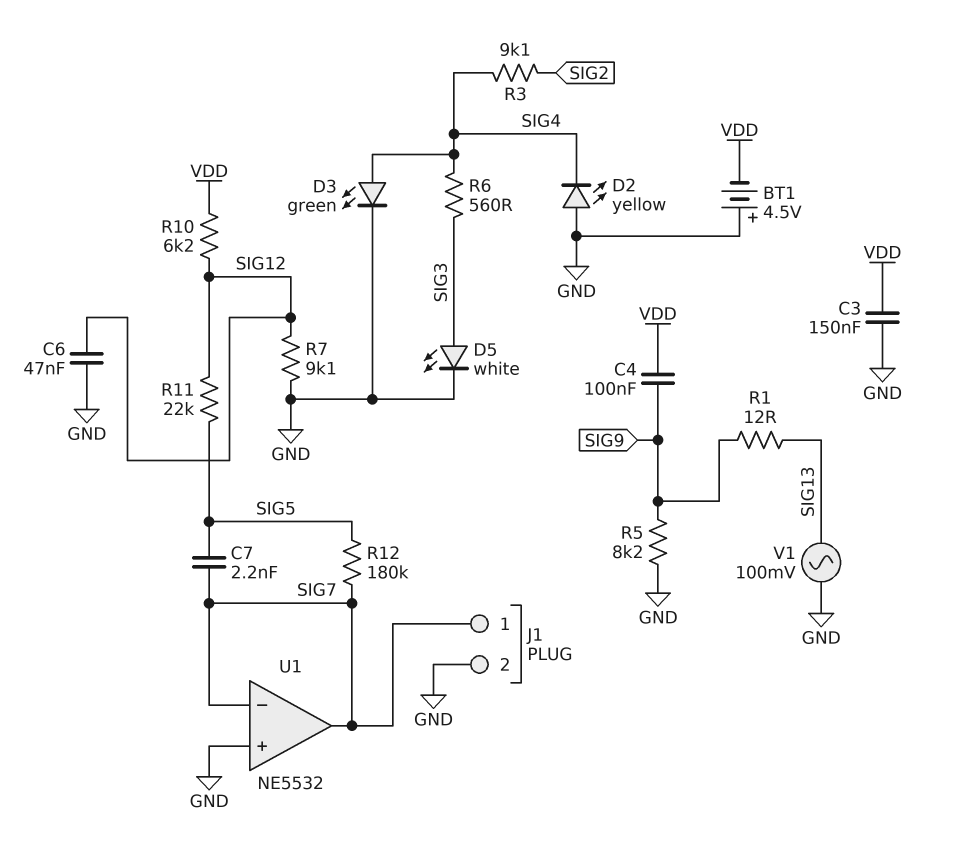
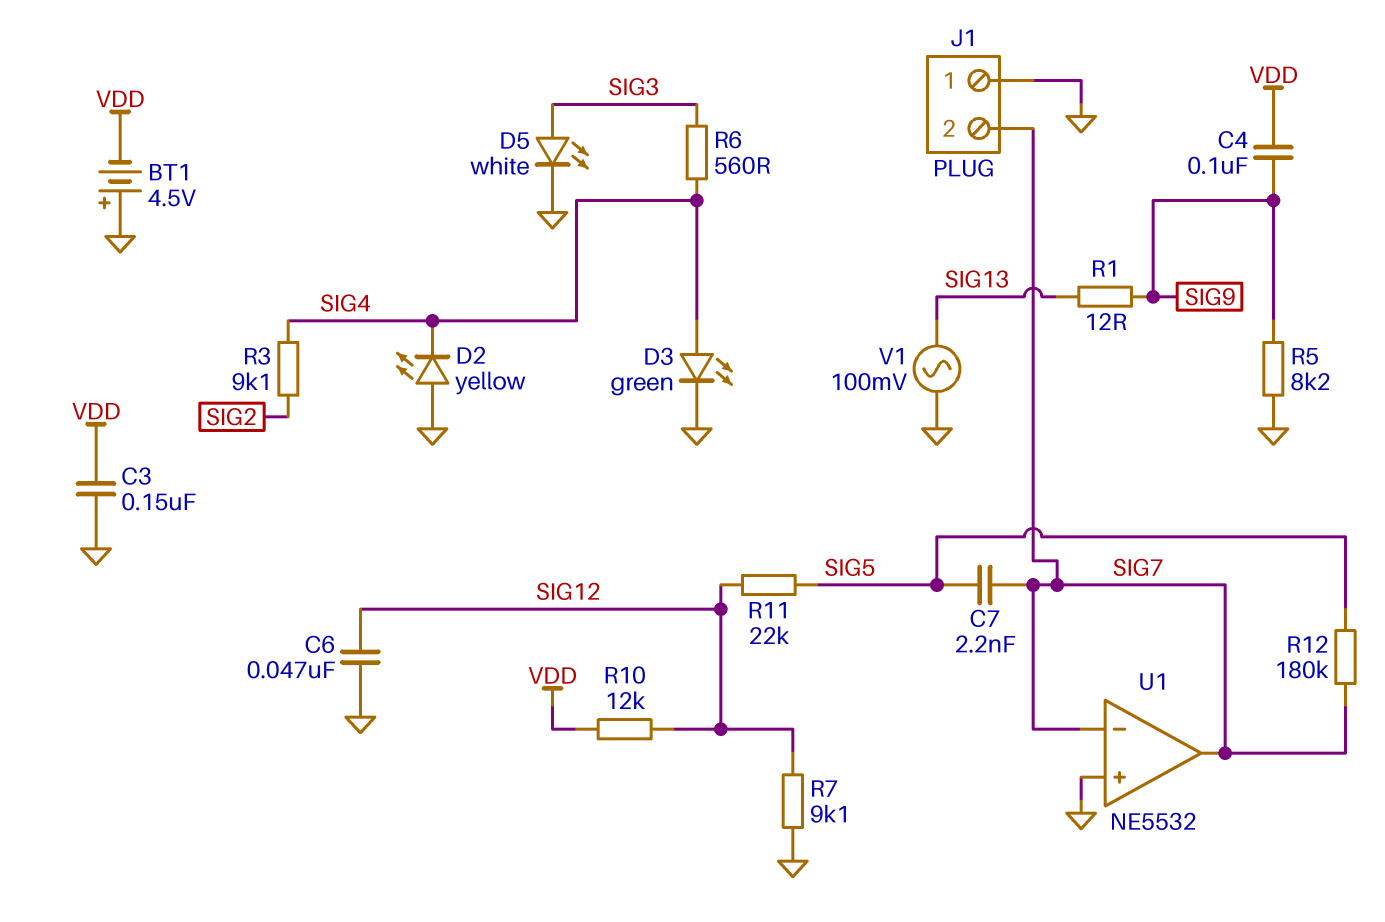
J1 pin 1: SIG7 -> GND
J1 pin 2: GND -> SIG7
R10: 6.2k (SIG12, VDD) -> 12k (SIG12, VDD)

